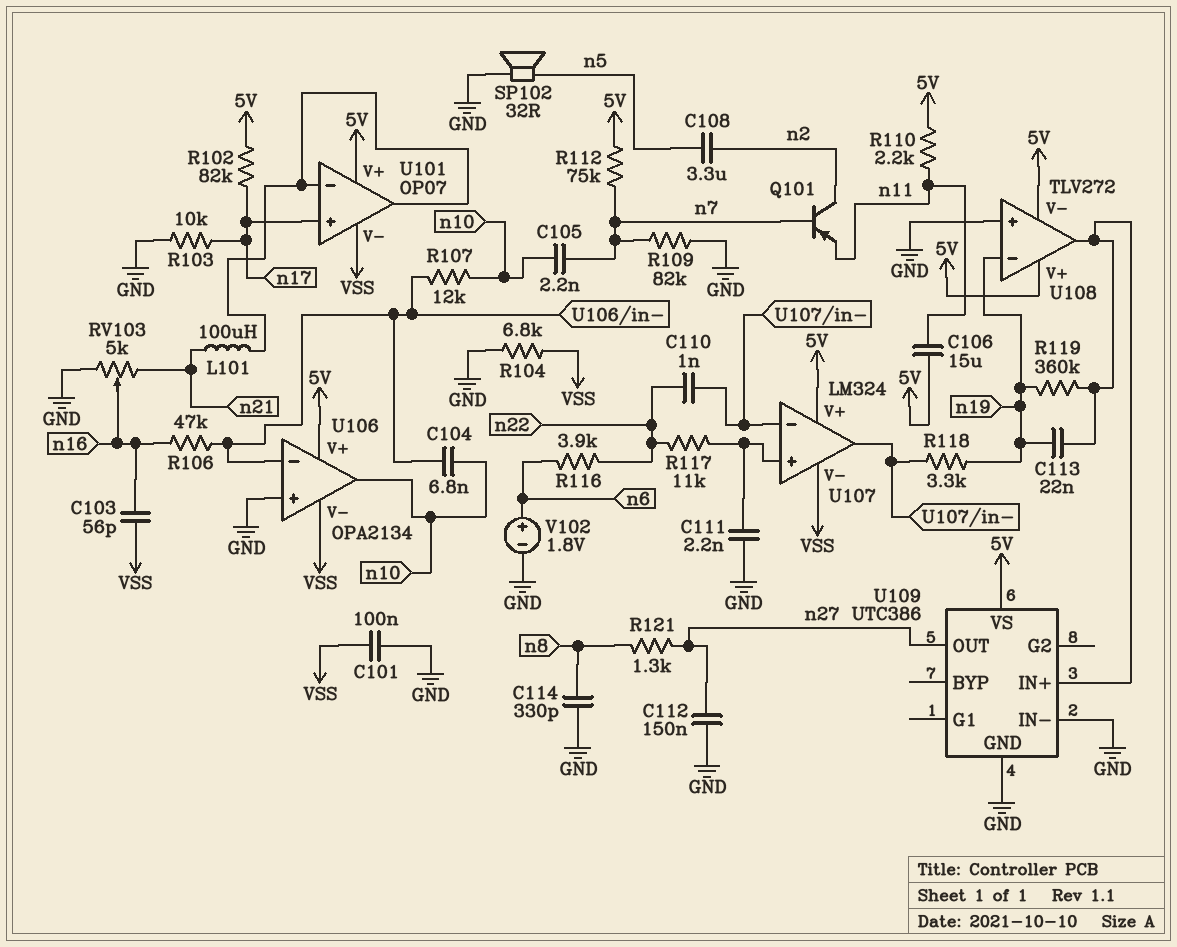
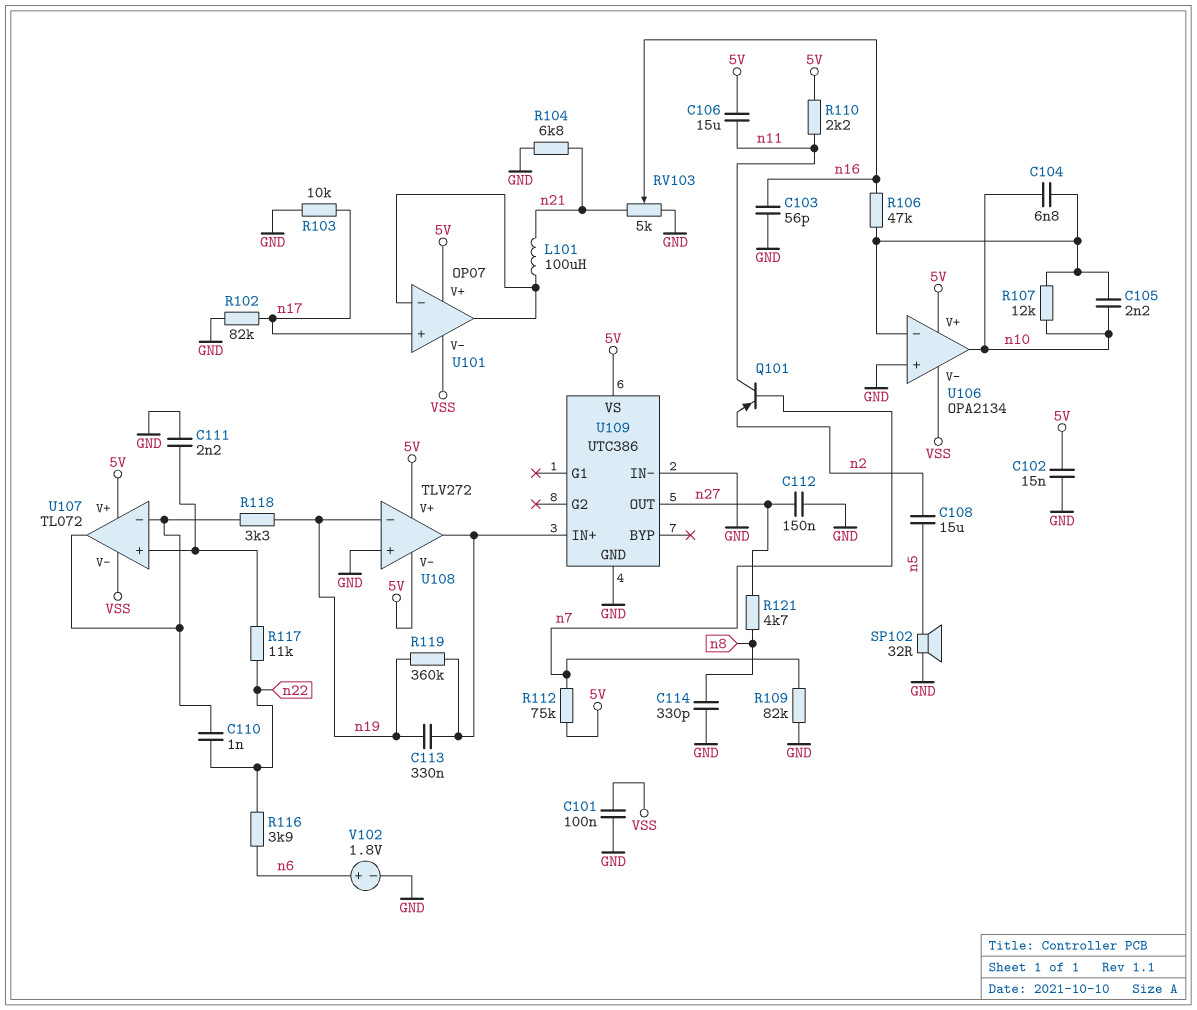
C102: none -> 15nF (5V, GND)
C103: 56pF (VSS, n16) -> 56pF (GND, n16)
C105: 2.2nF (n7, n10) -> 2.2nF (U106/in-, n10)
C108: 3.3uF (n2, n5) -> 15uF (n2, n5)
C113: 22nF (U108/out, n19) -> 330nF (U108/out, n19)
Q101: PNP (B n7, C n2, E n11) -> PNP (B n7, C n11, E n2)
R102: 82k (5V, n17) -> 82k (GND, n17)
R104: 6.8k (GND, VSS) -> 6.8k (GND, n21)
R121: 1.3k (n8, n27) -> 4.7k (n8, n27)
U107: LM324 -> TL072

